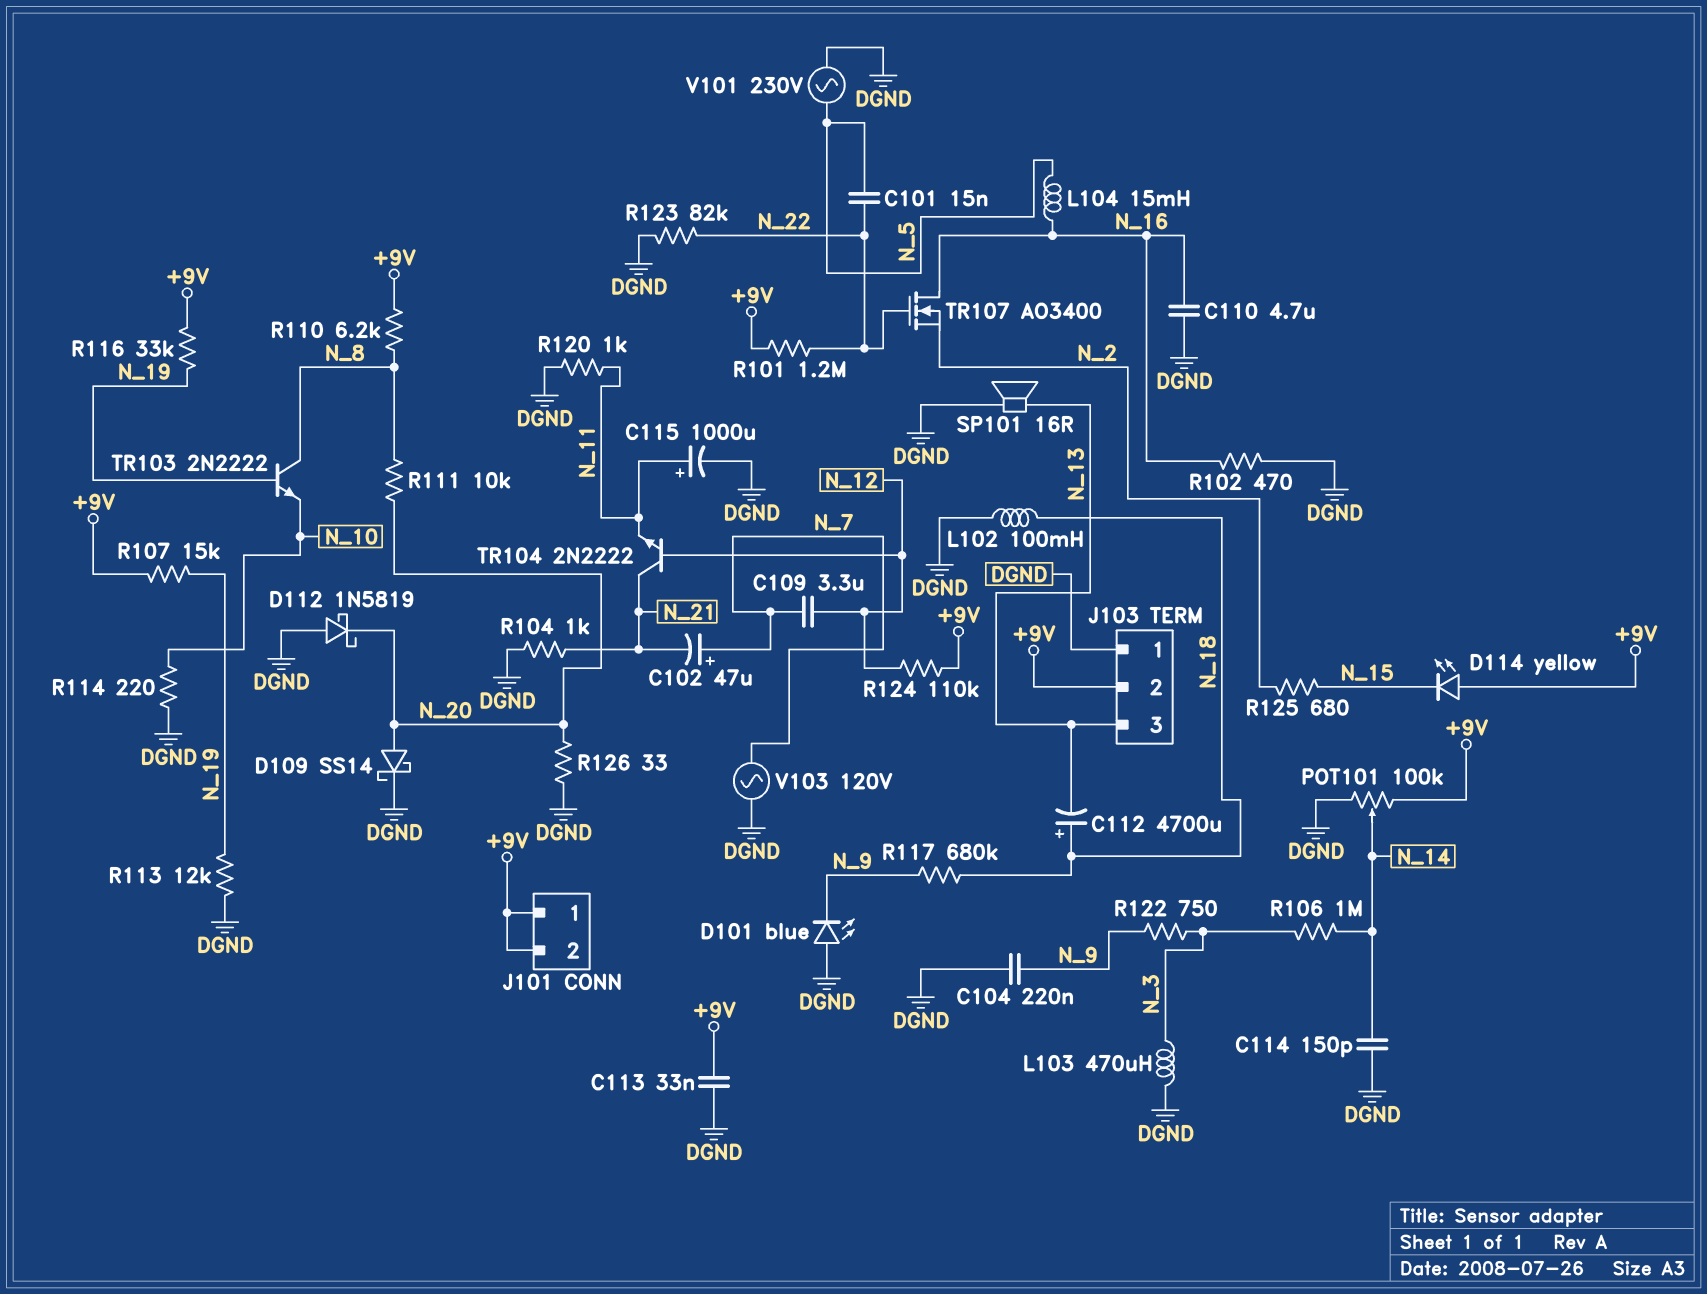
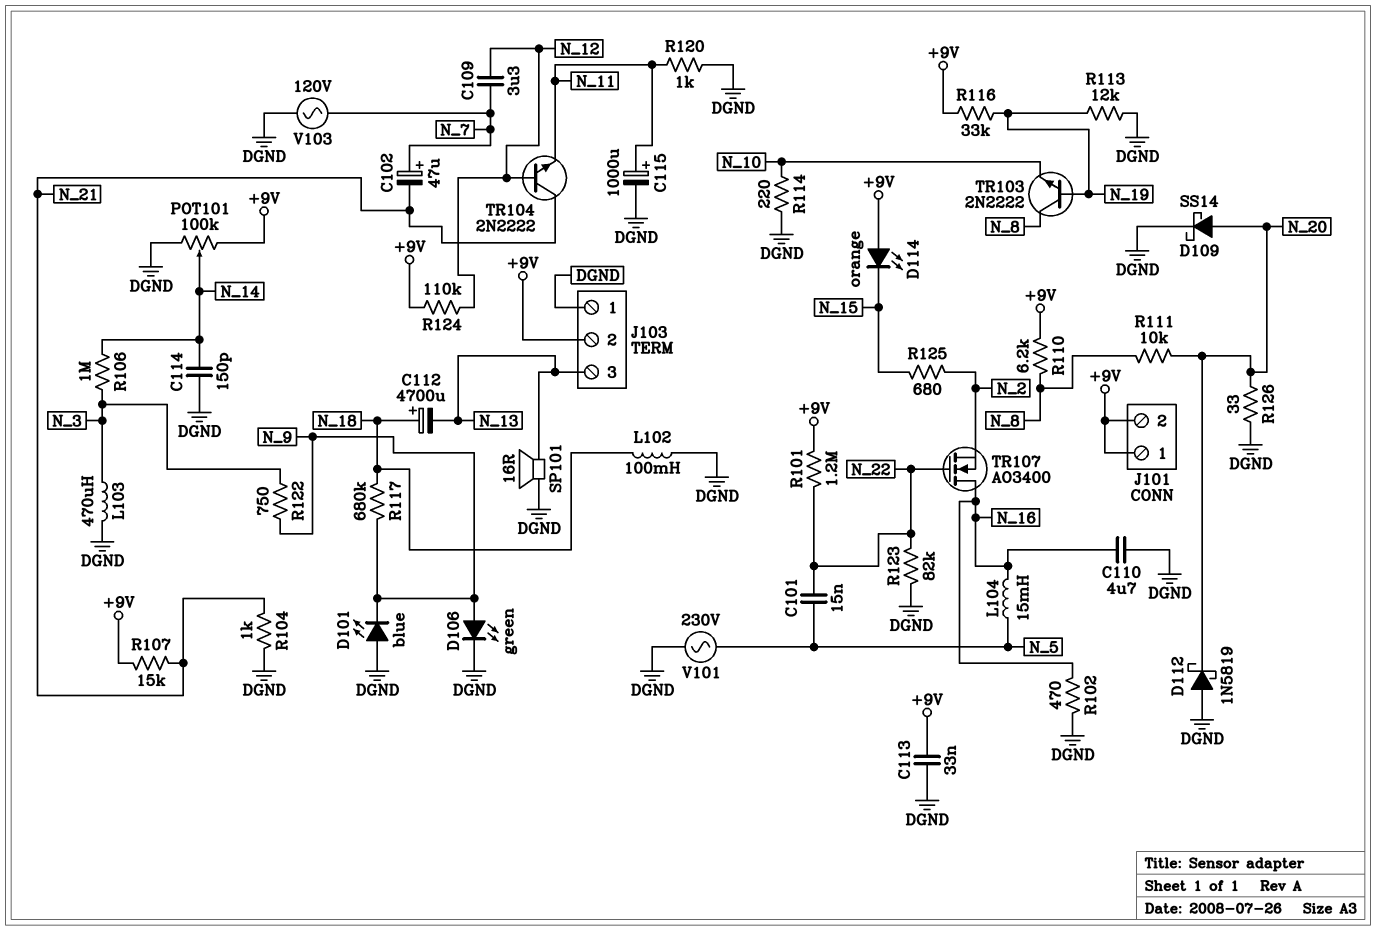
C104: 220nF (DGND, N_9) -> none
D106: none -> LED green (A N_9, K DGND)
D114: LED yellow (A +9V, K N_15) -> LED orange (A +9V, K N_15)
R107: 15k (+9V, N_19) -> 15k (+9V, N_21)

